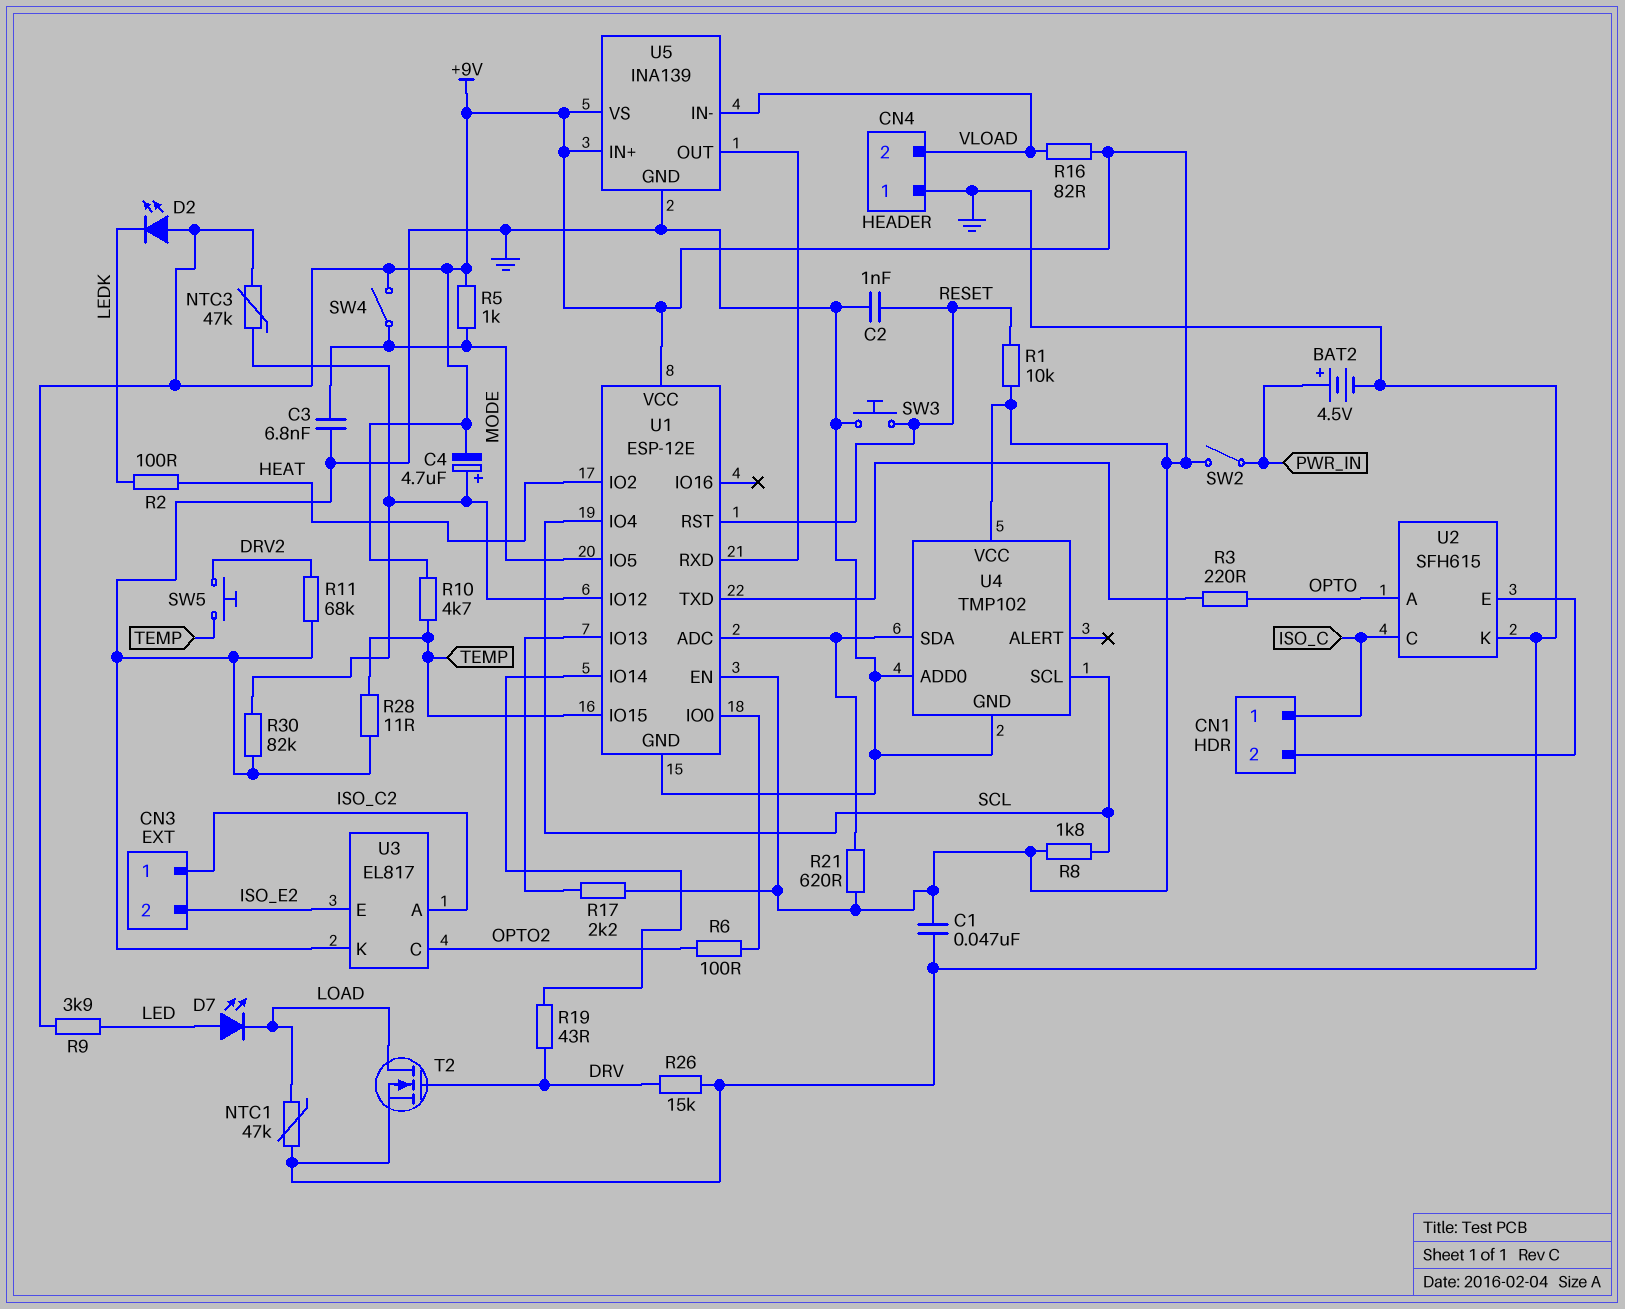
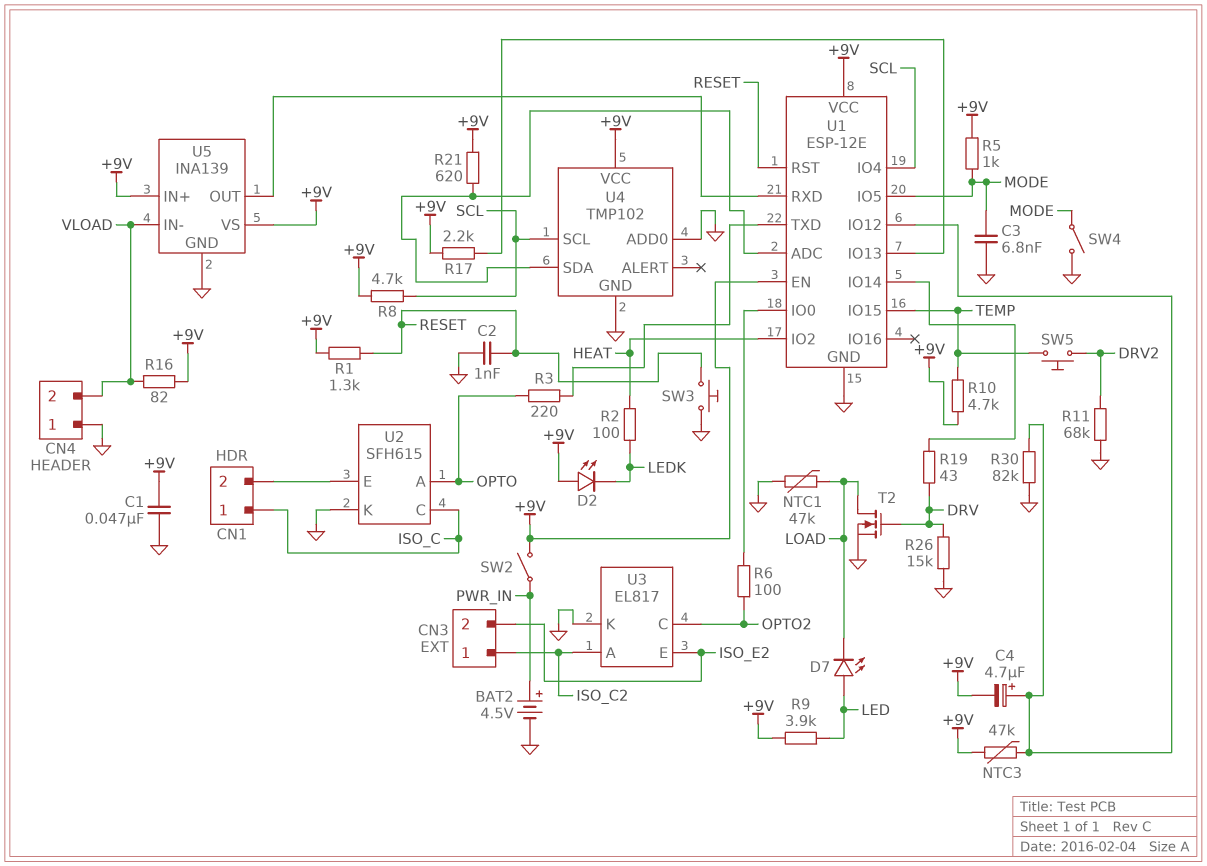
R1: 10k (+9V, RESET) -> 1.3k (+9V, RESET)
R8: 1.8k (+9V, SCL) -> 4.7k (+9V, SCL)
R28: 11 (GND, TEMP) -> none
SW4: switch (+9V, MODE) -> switch (GND, MODE)

